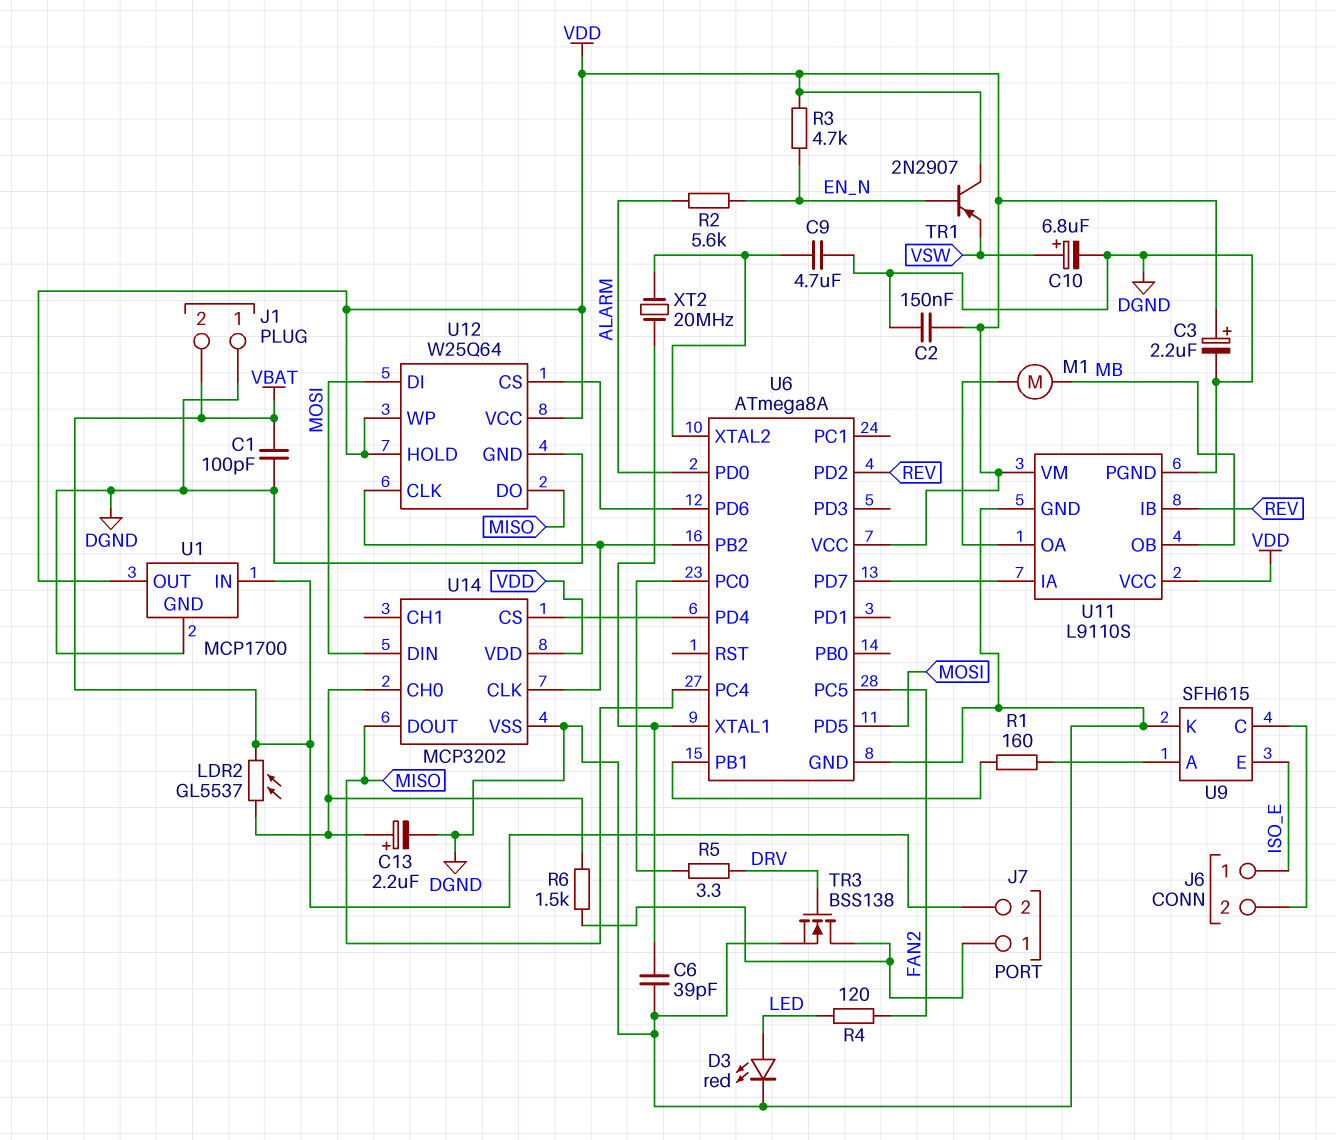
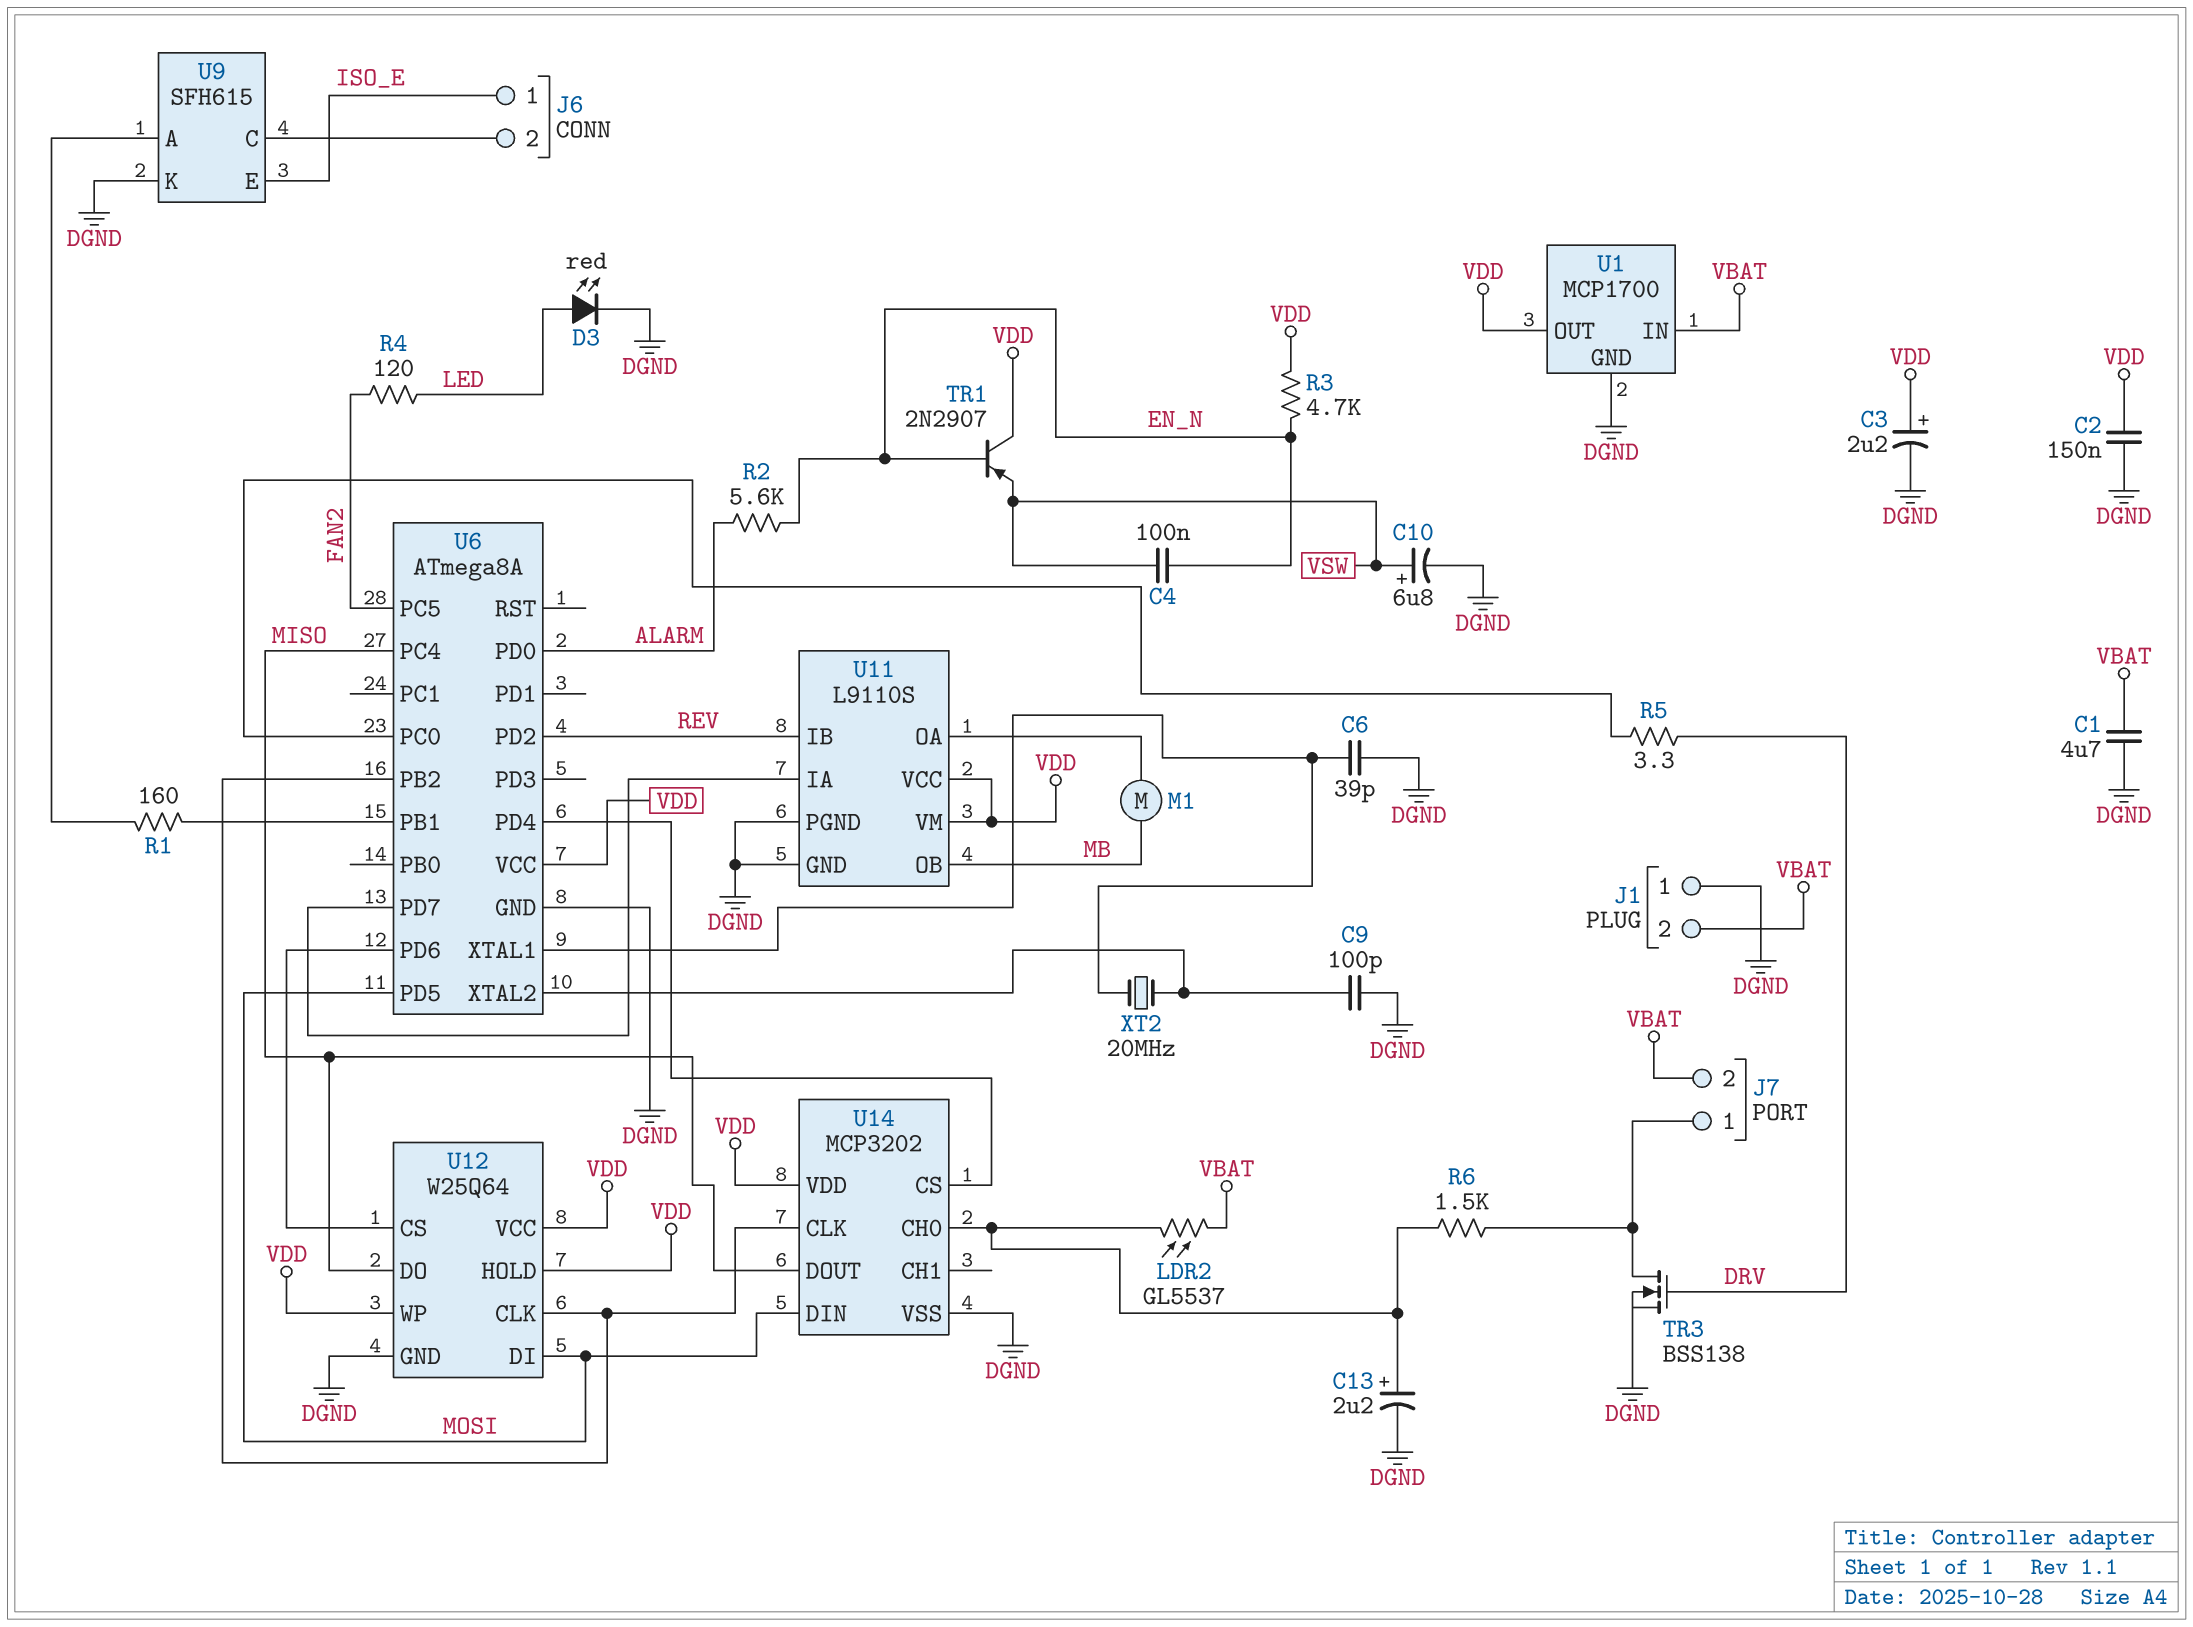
C1: 100pF (DGND, VBAT) -> 4.7uF (DGND, VBAT)
C4: none -> 100nF (EN_N, VSW)
C9: 4.7uF (DGND, U6/XTAL2) -> 100pF (DGND, U6/XTAL2)

